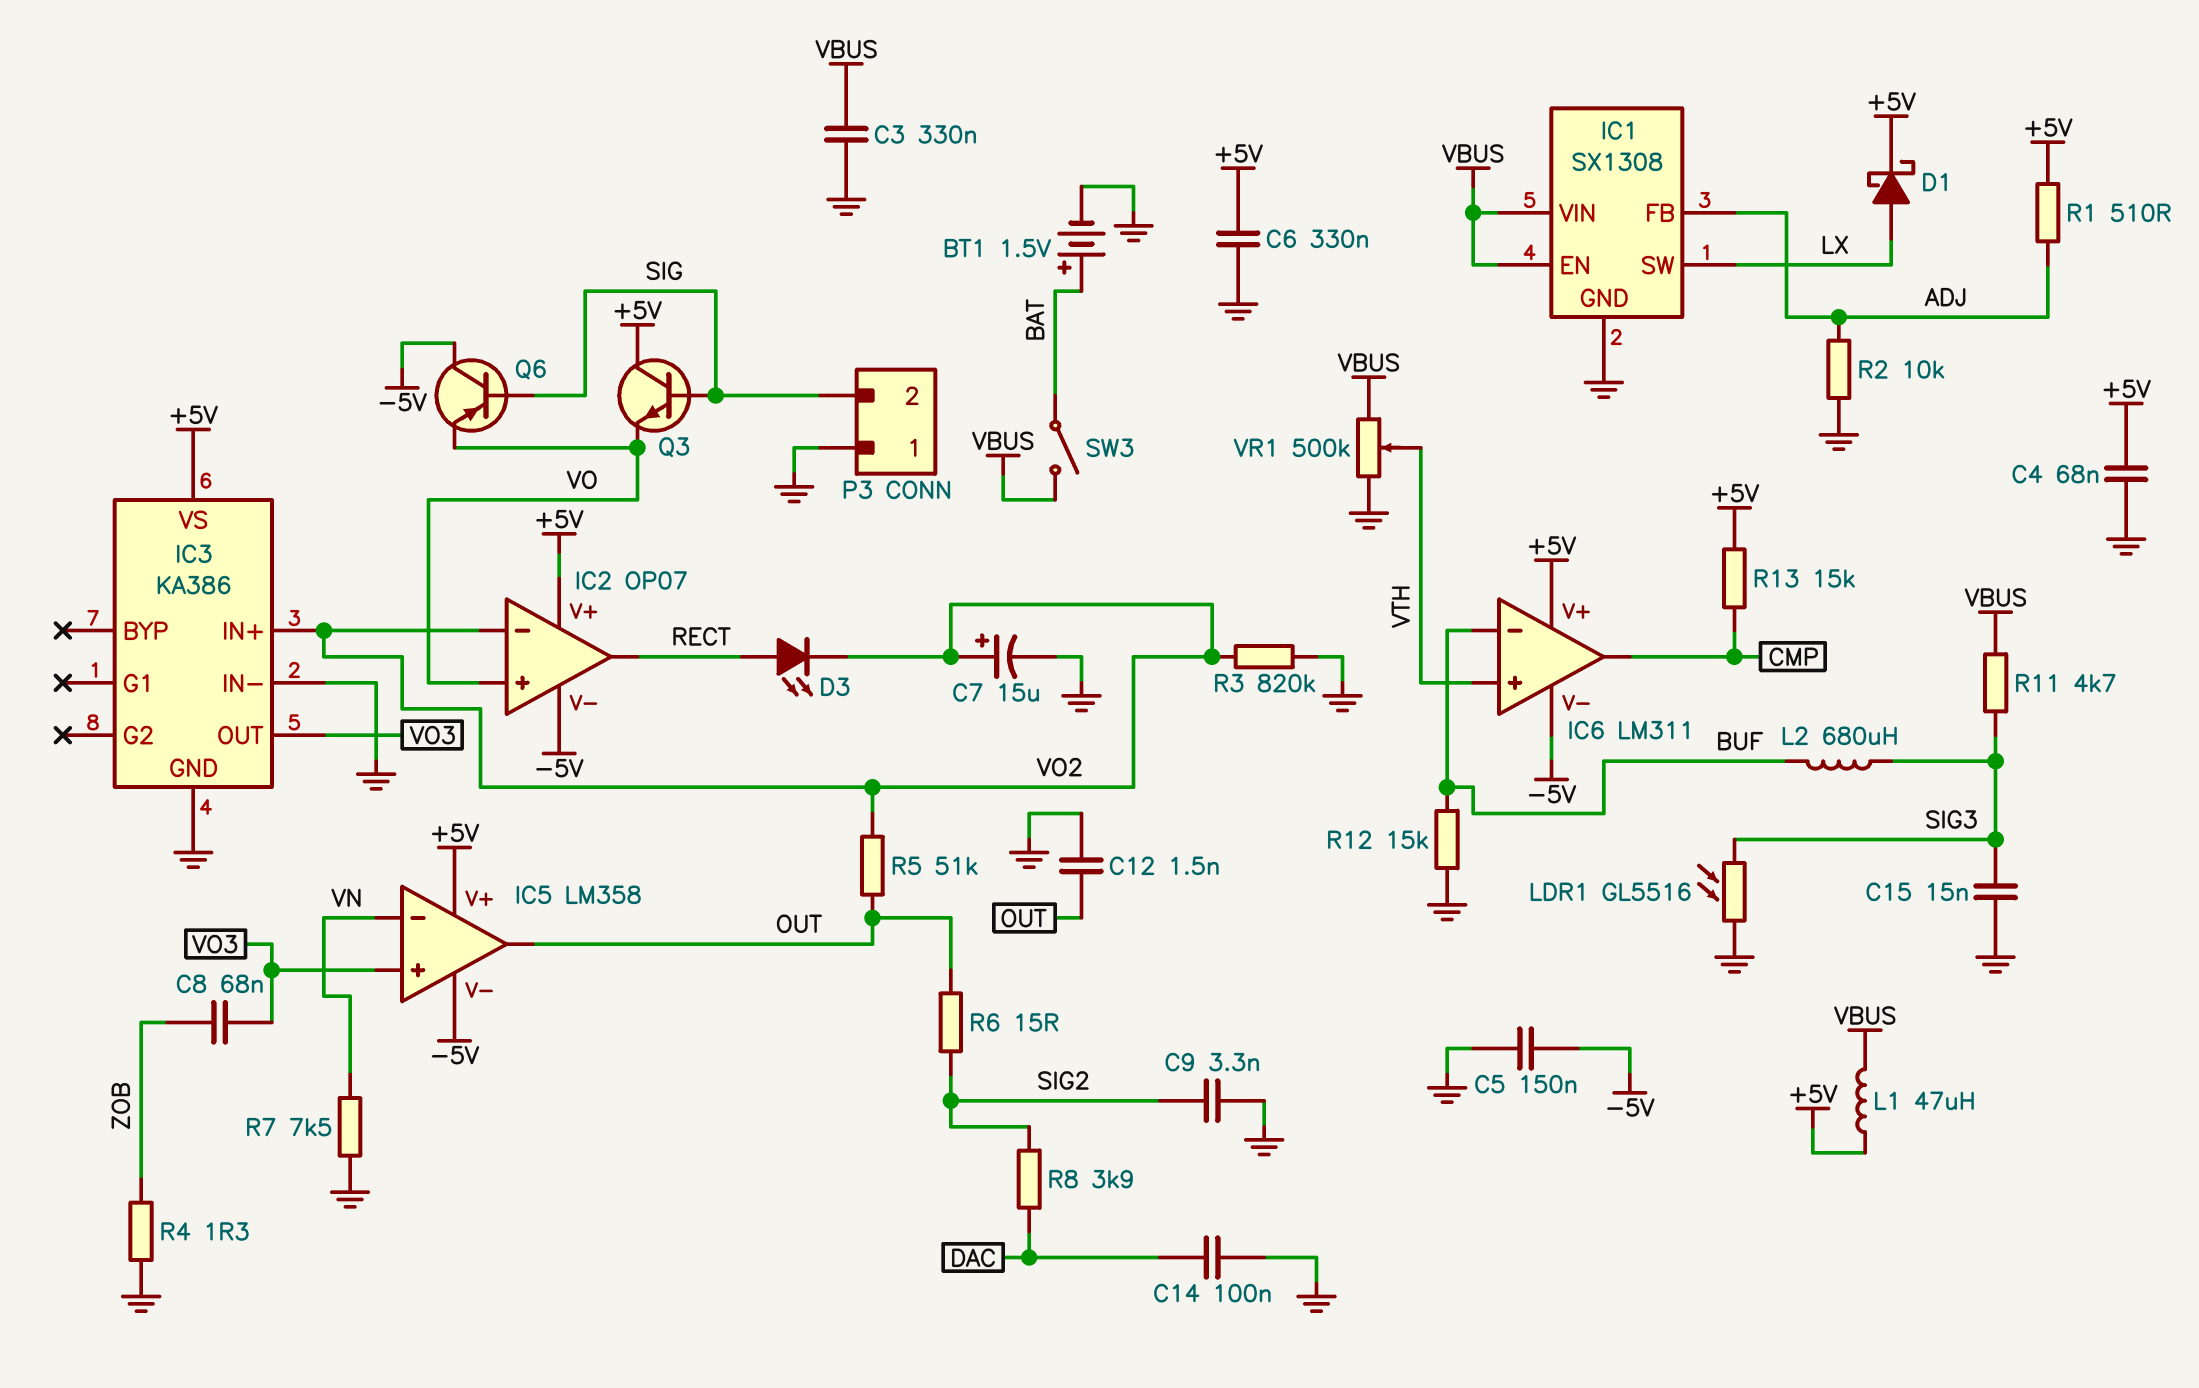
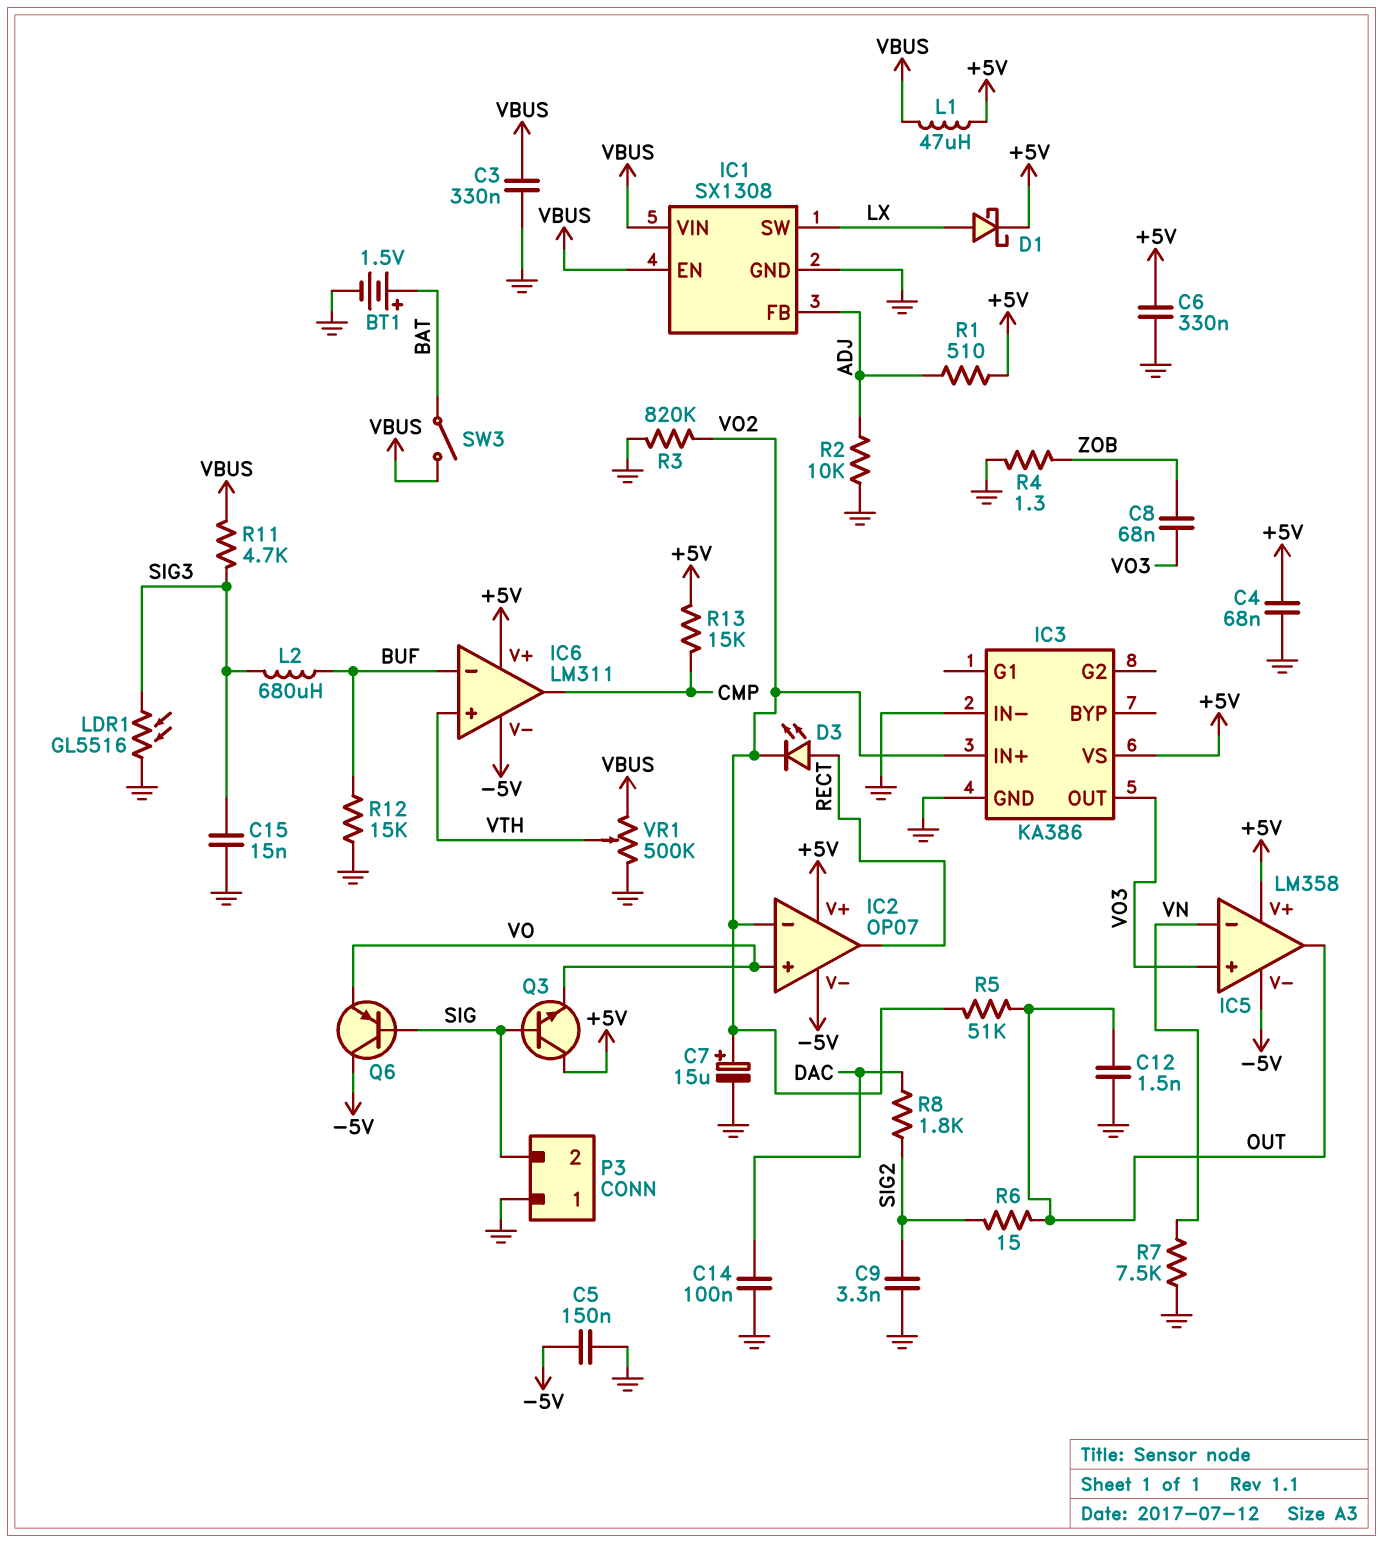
R8: 3.9k (DAC, SIG2) -> 1.8k (DAC, SIG2)

